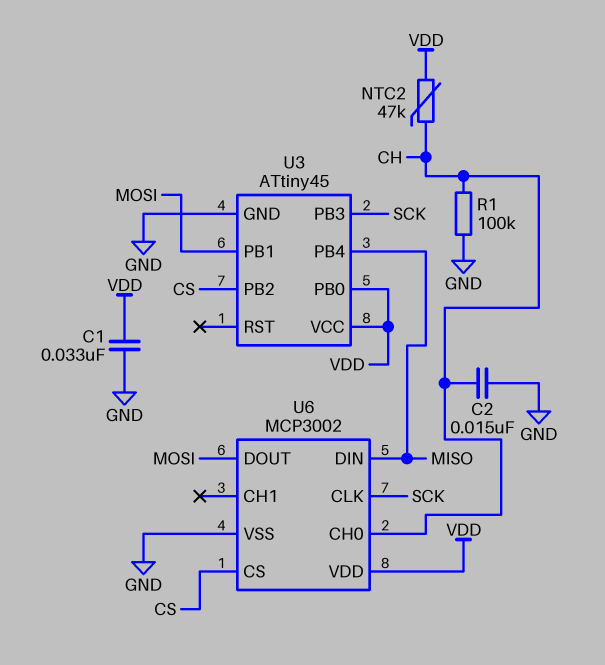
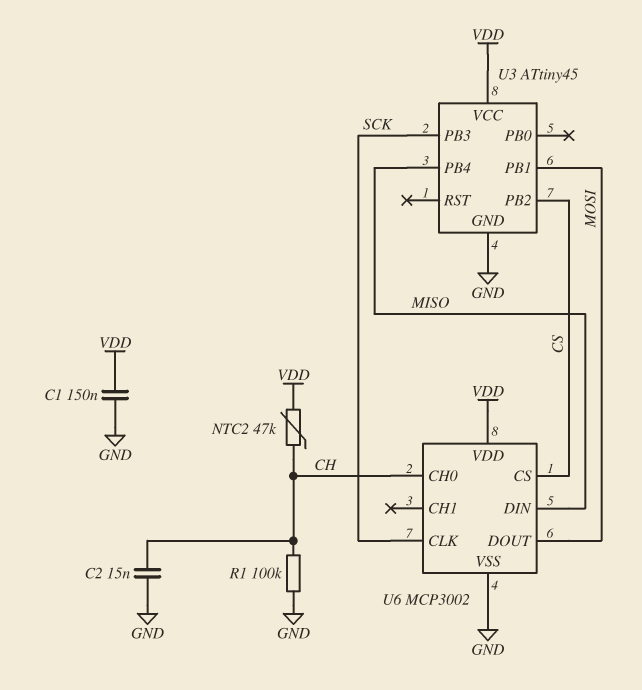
C1: 33nF (GND, VDD) -> 150nF (GND, VDD)
U3 pin PB0: VDD -> none

